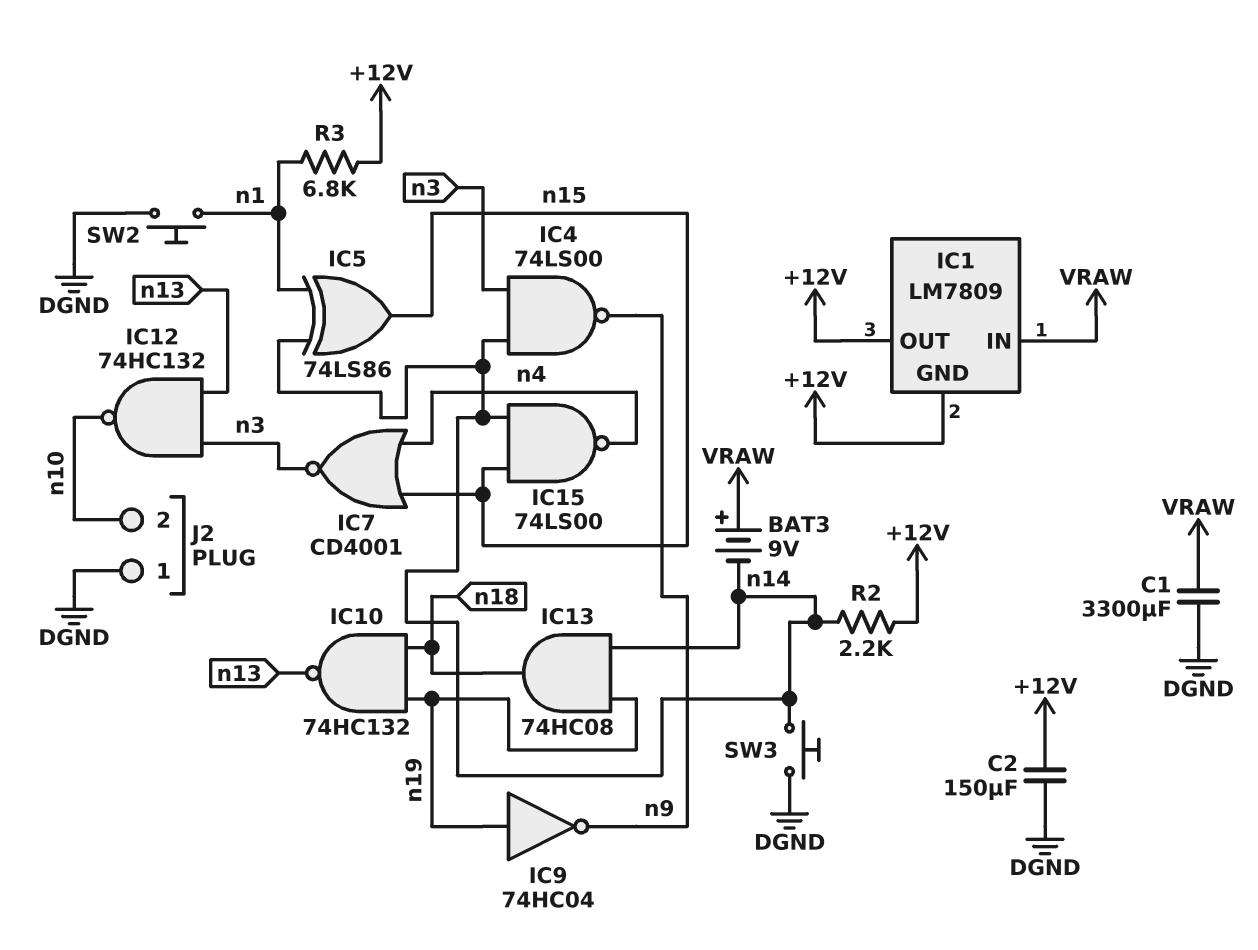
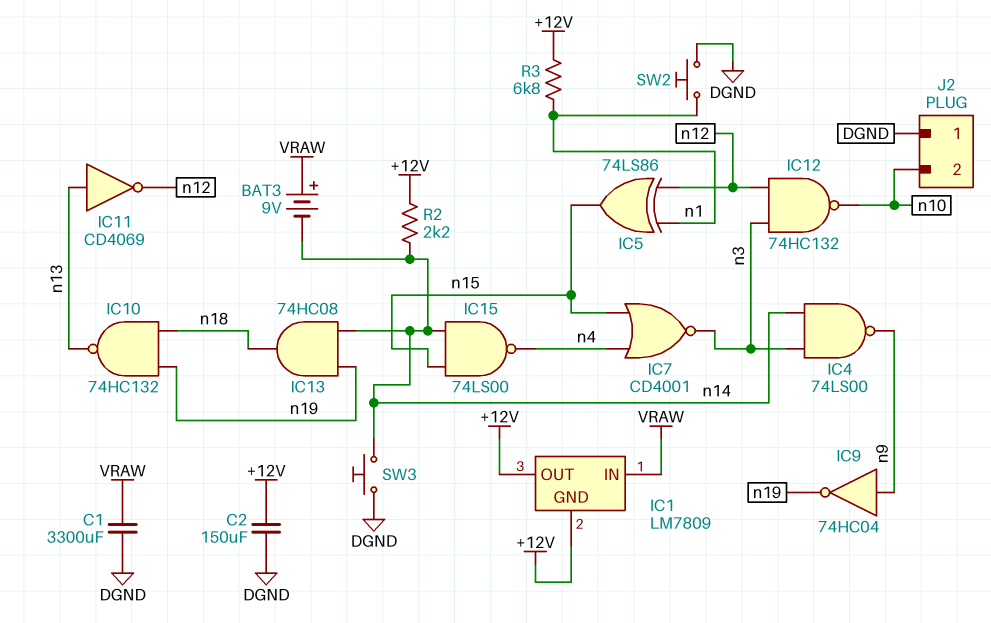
IC5: XOR 74LS86 (in n1, in n14, out n15) -> XOR 74LS86 (in n1, in n12, out n15)
IC9: NOT 74HC04 (in n19, out n9) -> NOT 74HC04 (in n9, out n19)
IC11: none -> NOT CD4069 (in n13, out n12)
IC12: NAND 74HC132 (in n3, in n13, out n10) -> NAND 74HC132 (in n3, in n12, out n10)

